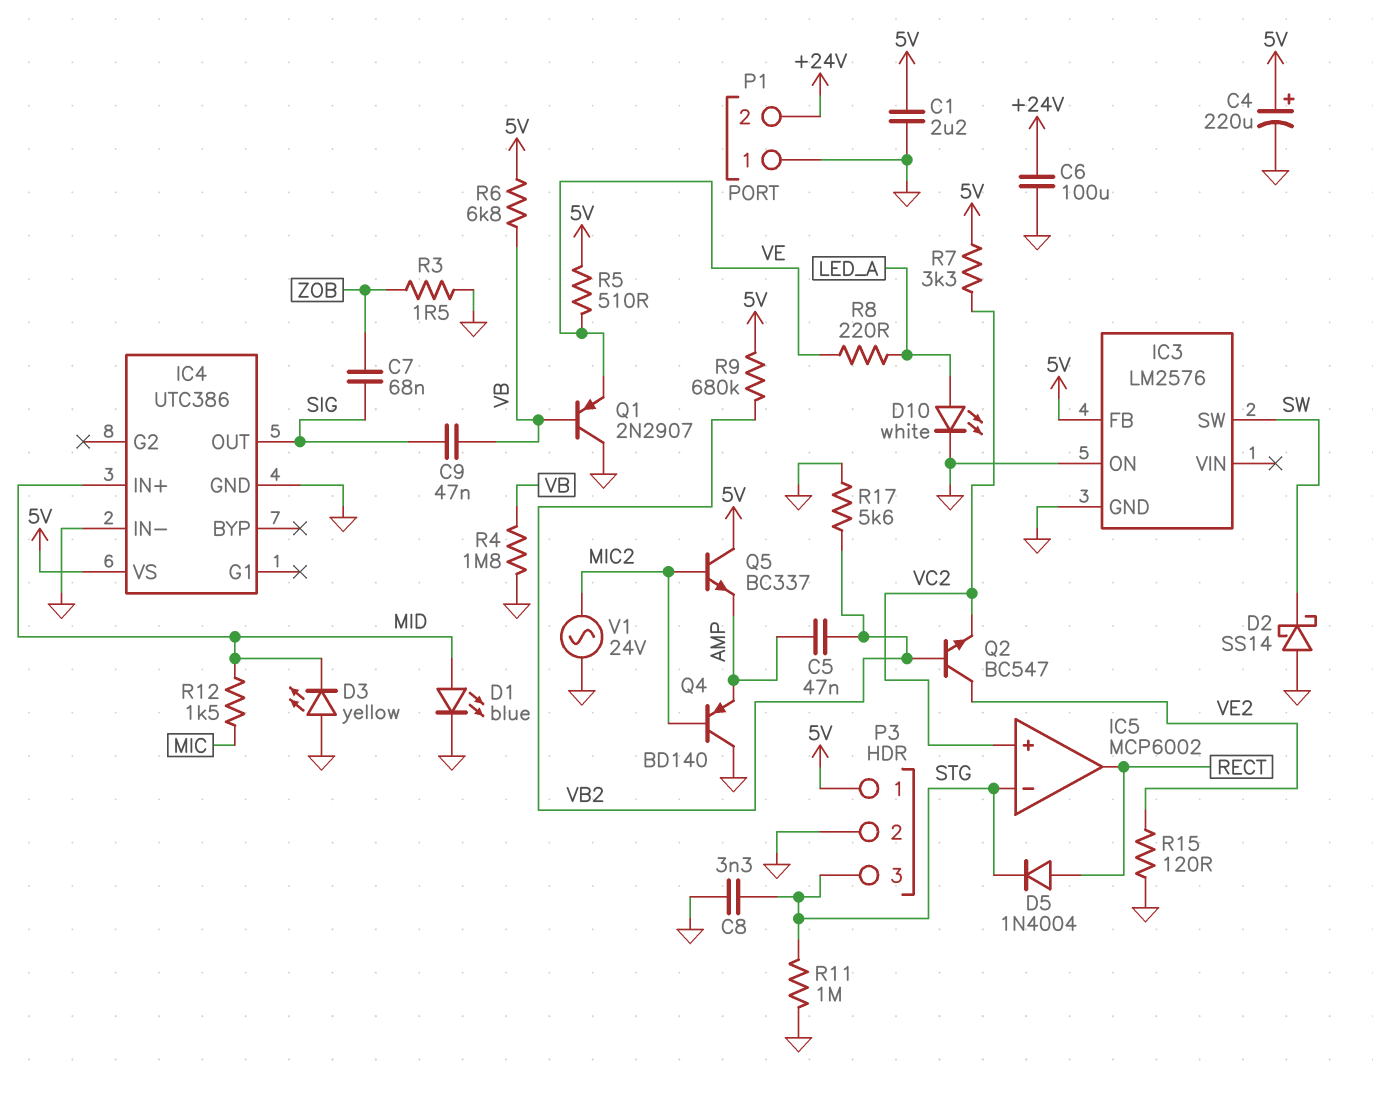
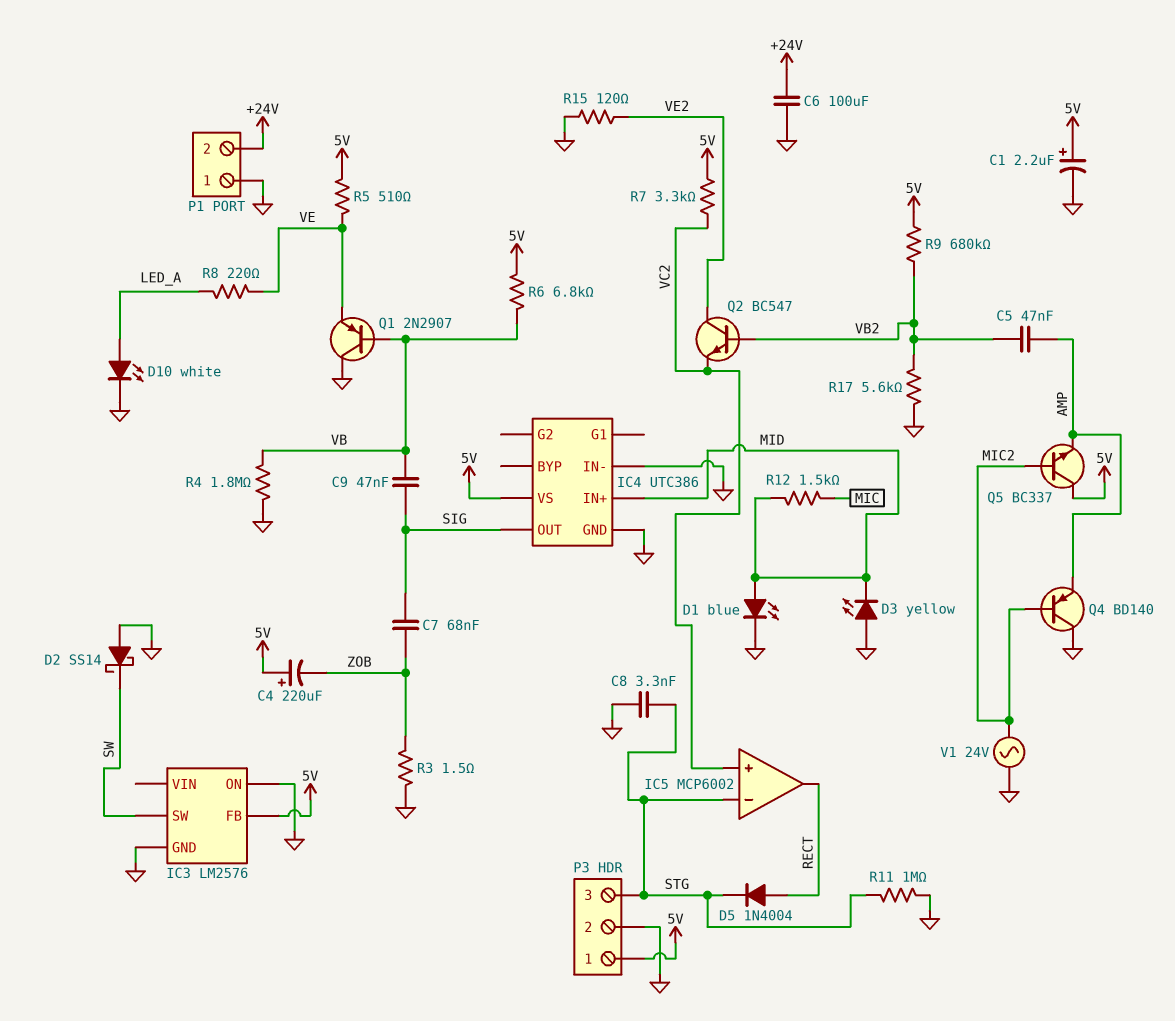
C1: 2.2uF (5V, GND) -> 2.2uF (plus 5V, minus GND)
C4: 220uF (plus 5V, minus GND) -> 220uF (plus 5V, minus ZOB)

